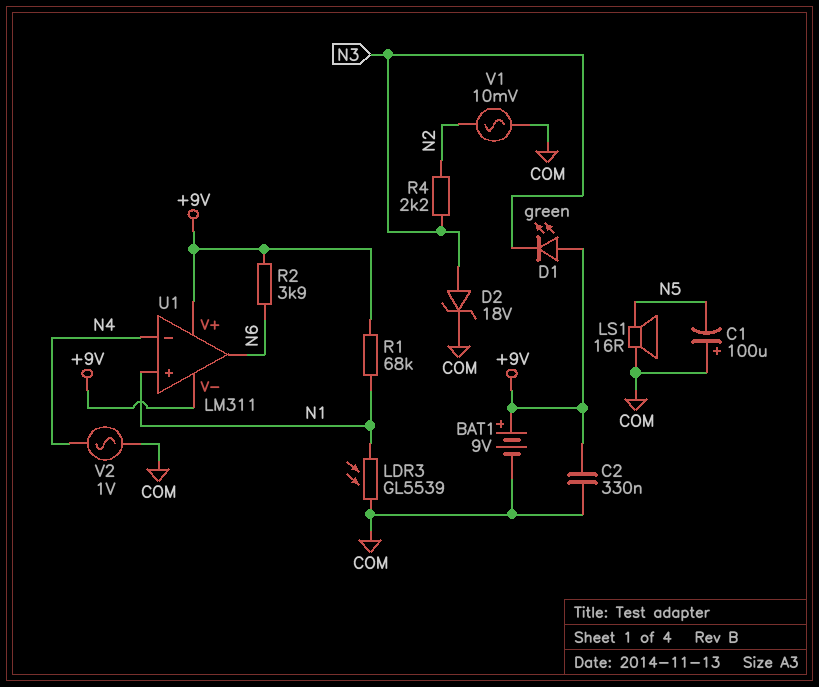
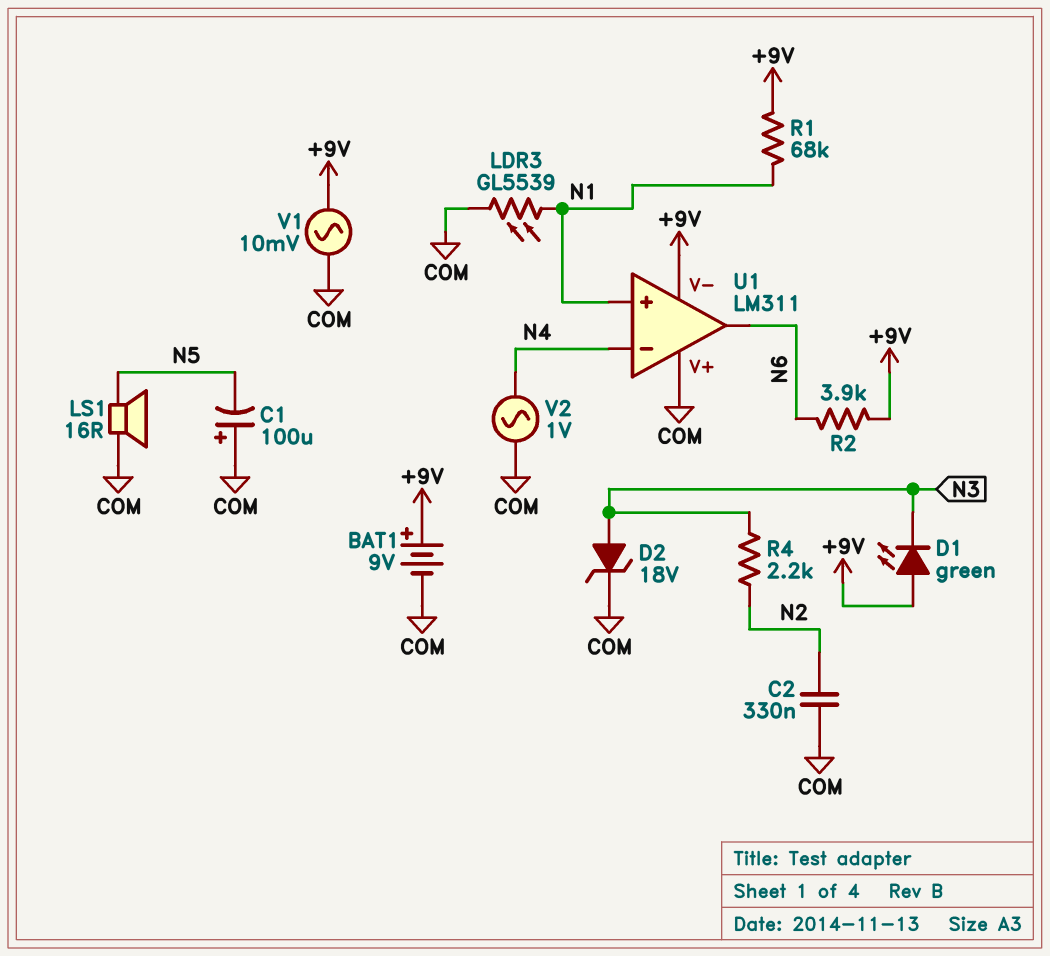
C2: 330nF (+9V, COM) -> 330nF (COM, N2)
U1 pin V+: +9V -> COM
V1: AC 10mV (COM, N2) -> AC 10mV (+9V, COM)

